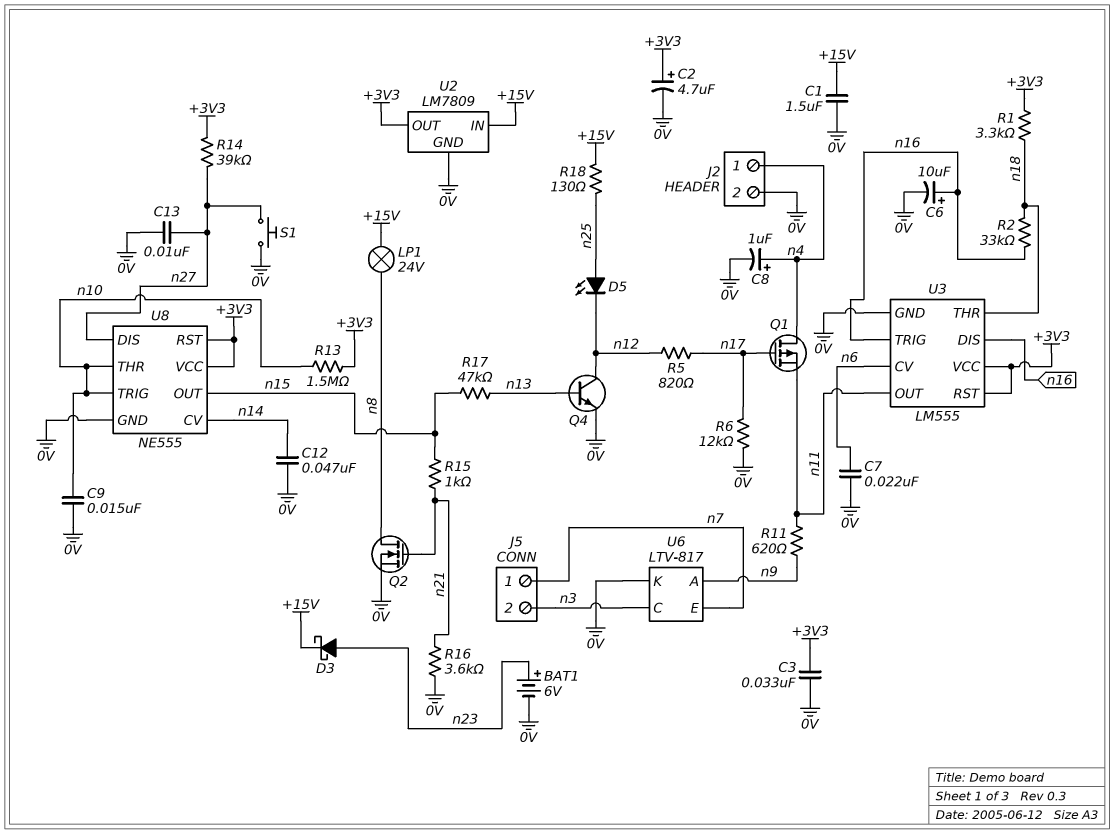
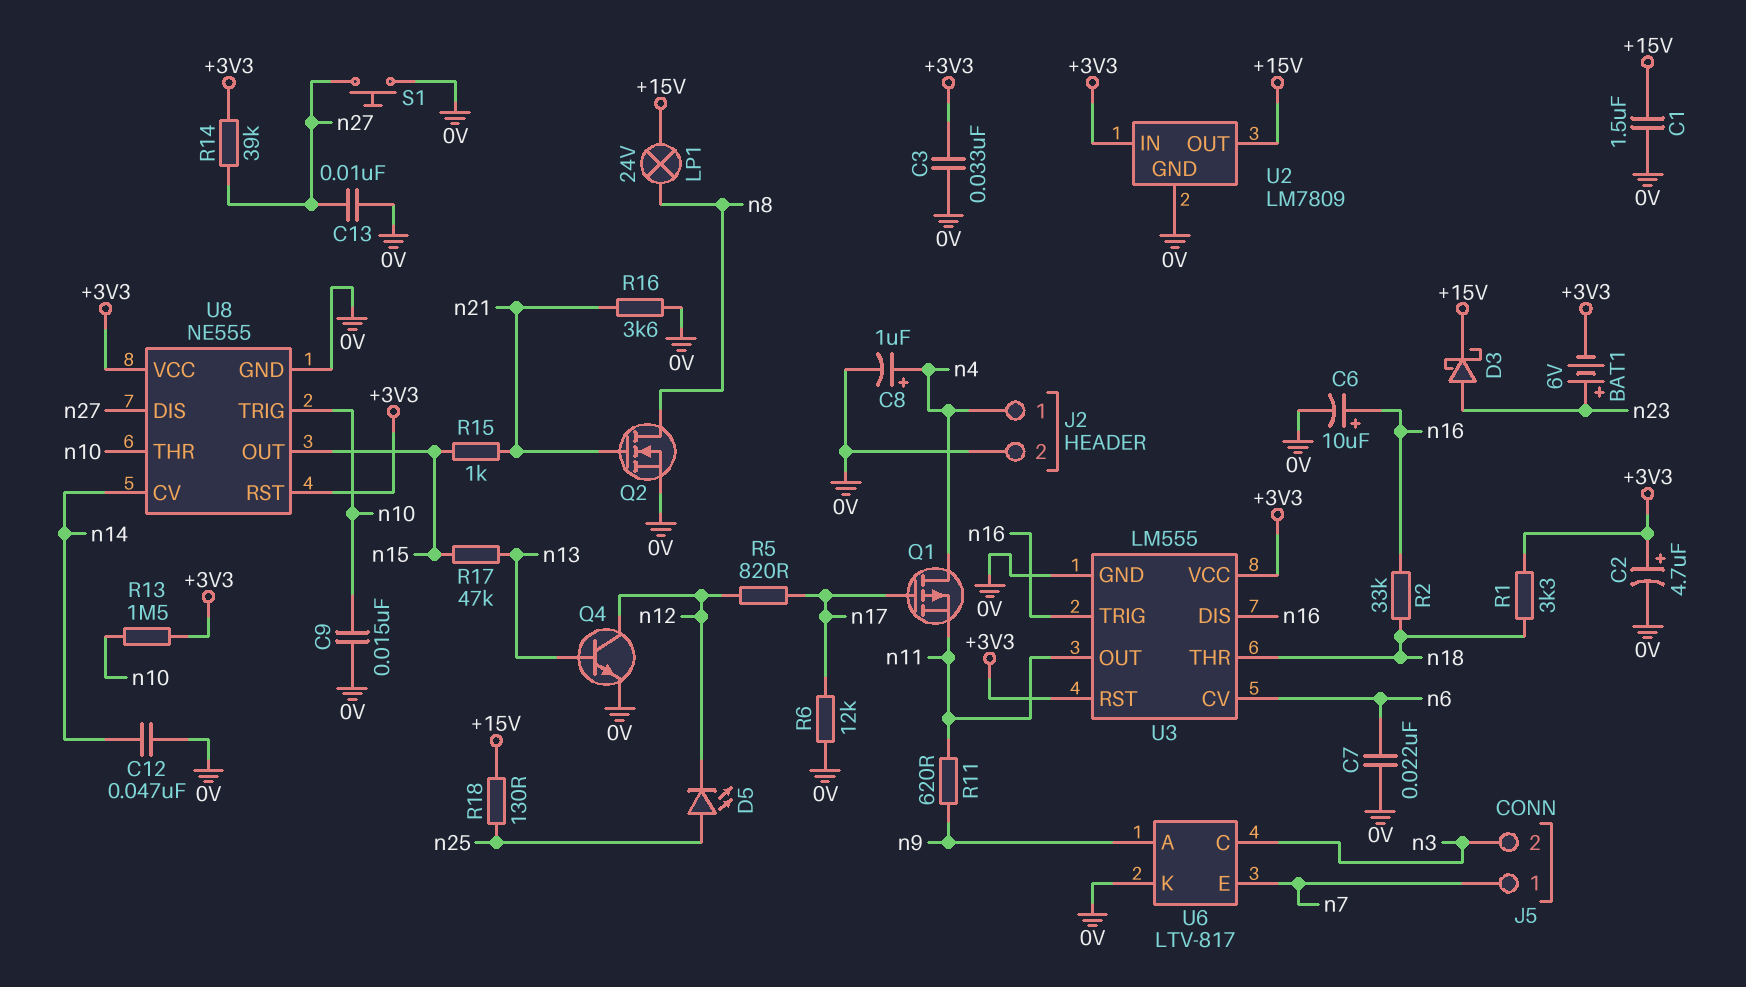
BAT1: 6V (plus n23, minus 0V) -> 6V (plus n23, minus +3V3)
U2 pin IN: +15V -> +3V3
U2 pin OUT: +3V3 -> +15V

